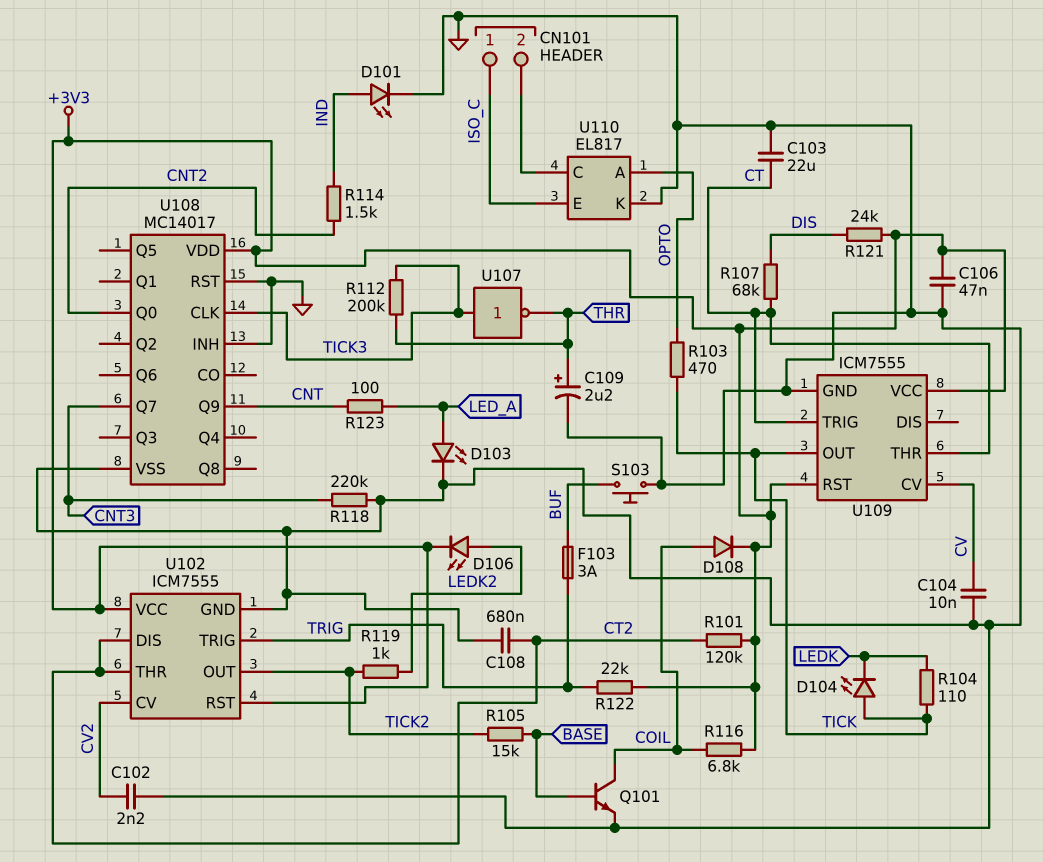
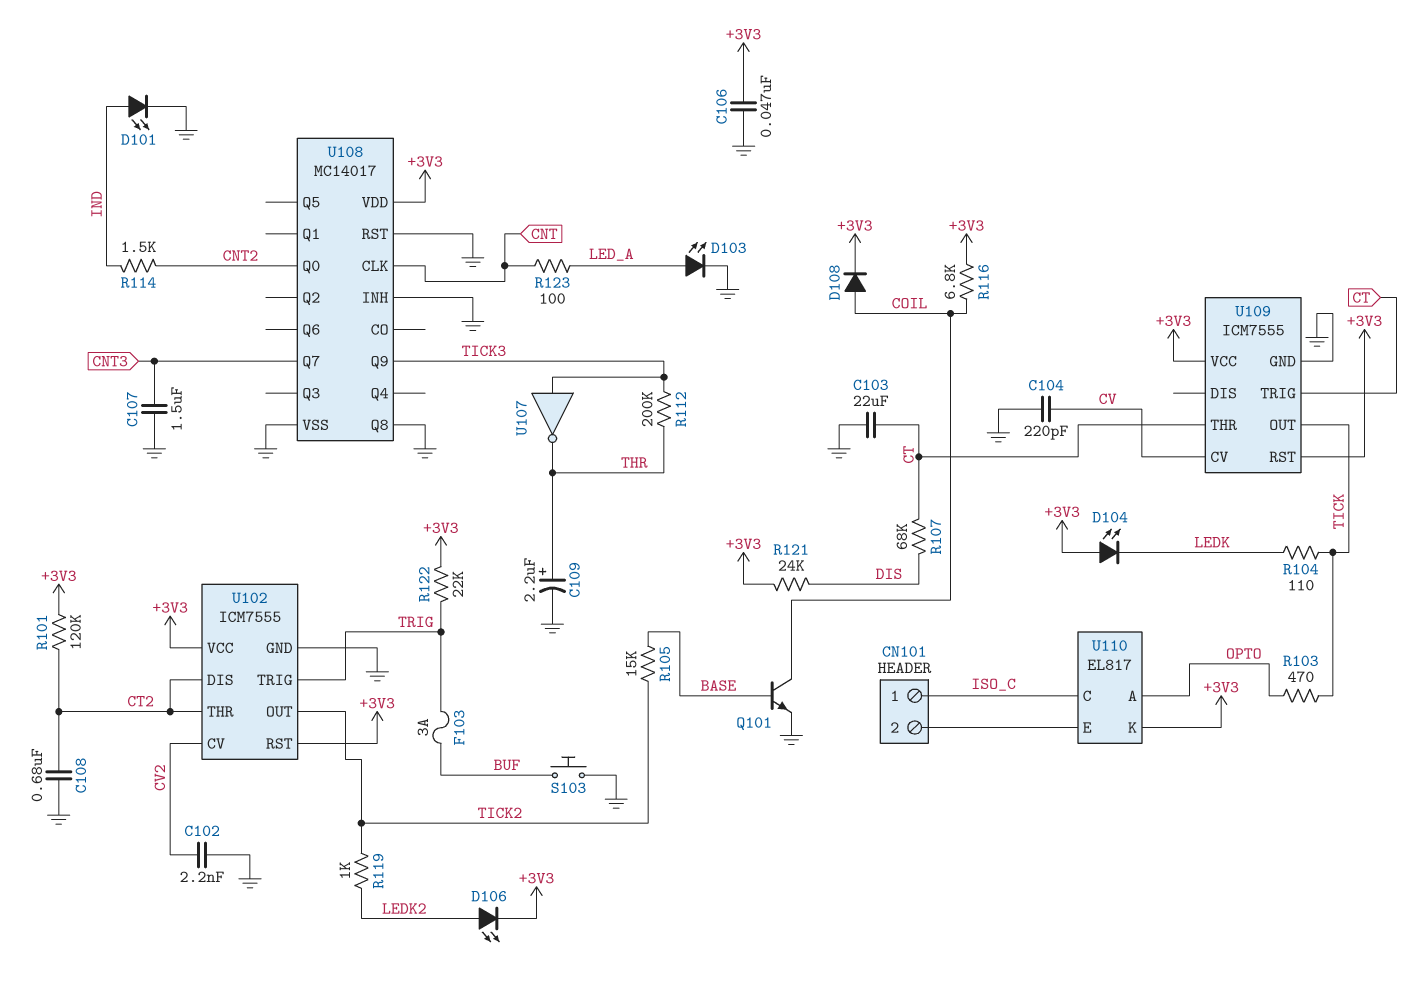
C104: 10nF (CV, GND) -> 220pF (CV, GND)
C107: none -> 1.5uF (CNT3, GND)
D104: LED (A TICK, K LEDK) -> LED (A +3V3, K LEDK)
R118: 220k (CNT3, GND) -> none
U108 pin CLK: TICK3 -> CNT
U108 pin Q8: none -> GND
U108 pin Q9: CNT -> TICK3
U110 pin C: CN101/2 -> ISO_C
U110 pin E: ISO_C -> CN101/2
U110 pin K: GND -> +3V3

